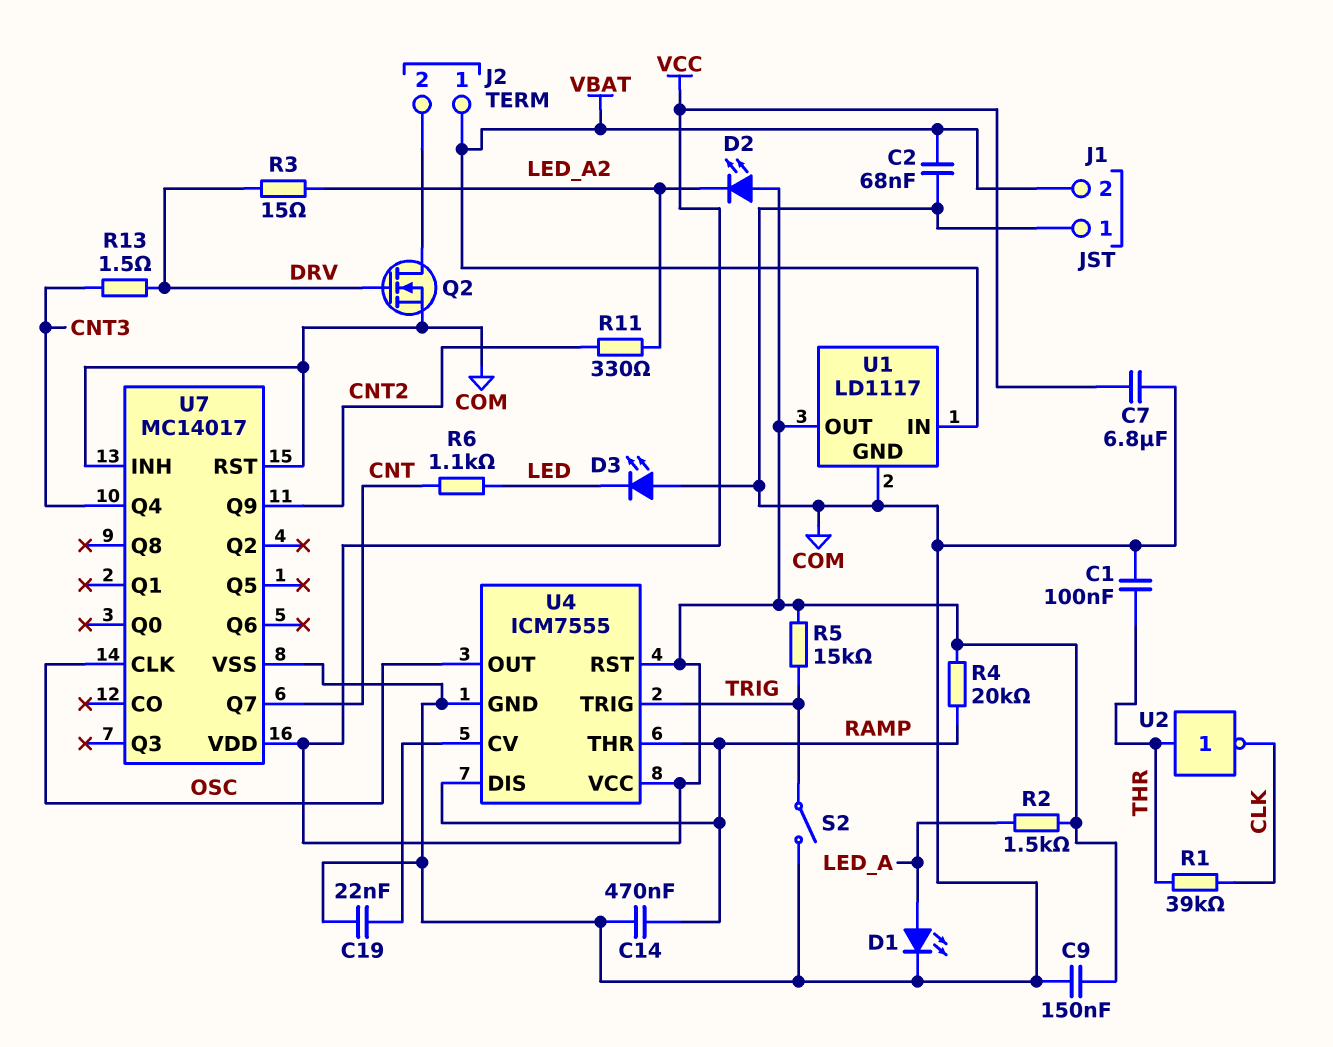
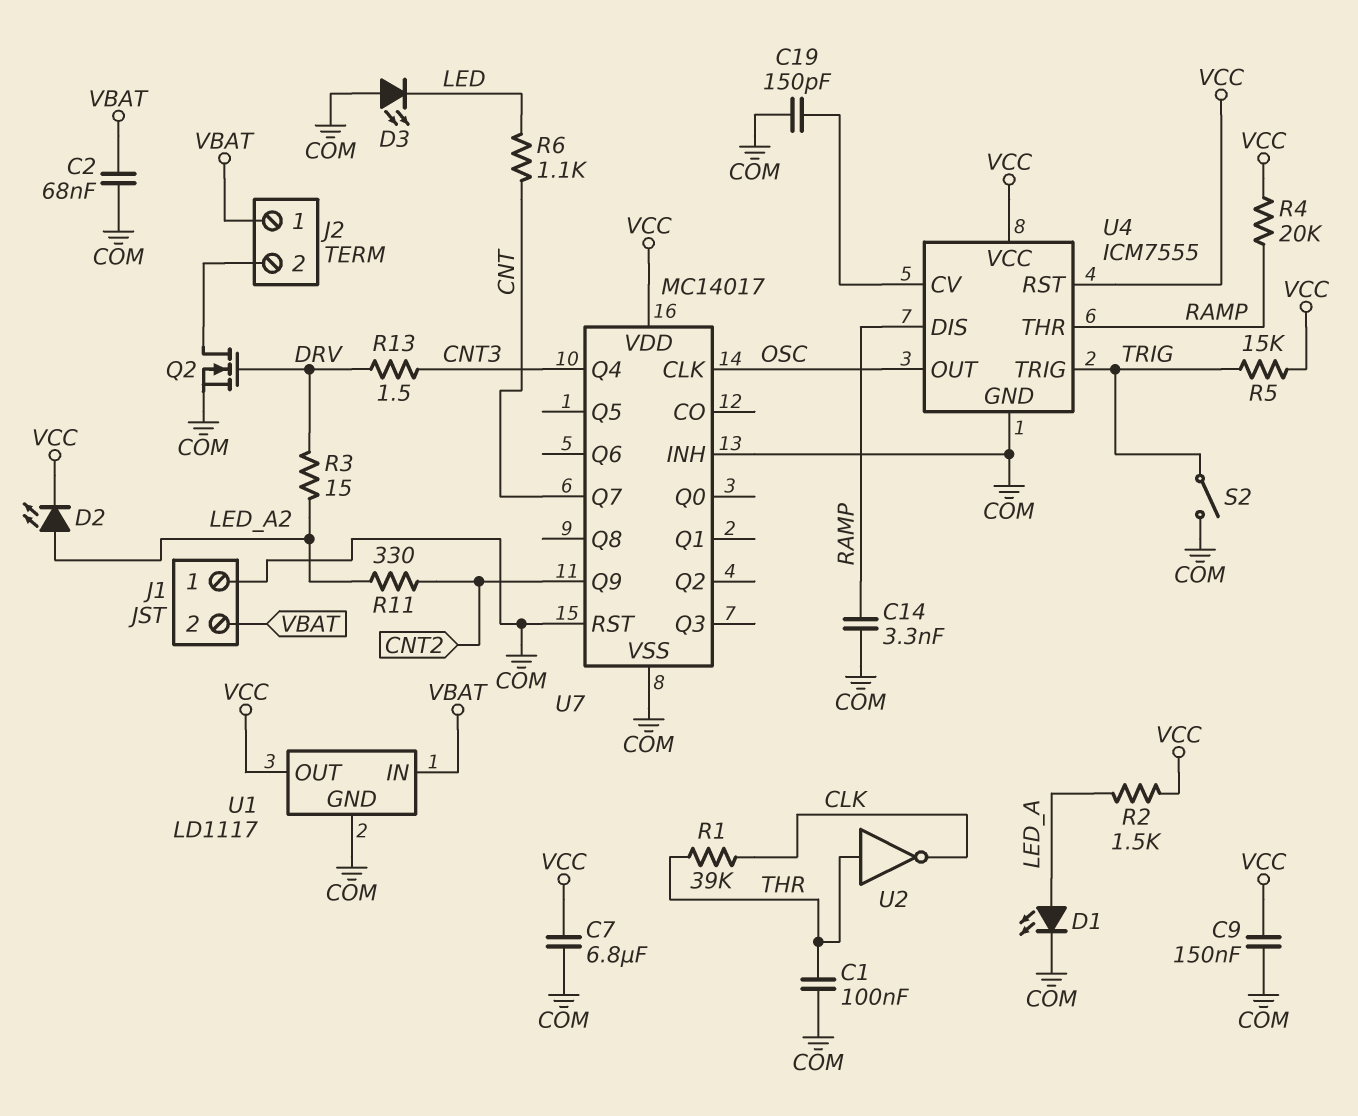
C14: 470nF (COM, RAMP) -> 3.3nF (COM, RAMP)
C19: 22nF (COM, U4/CV) -> 150pF (COM, U4/CV)
D2: LED (A VCC, K LED_A2) -> LED (A LED_A2, K VCC)

